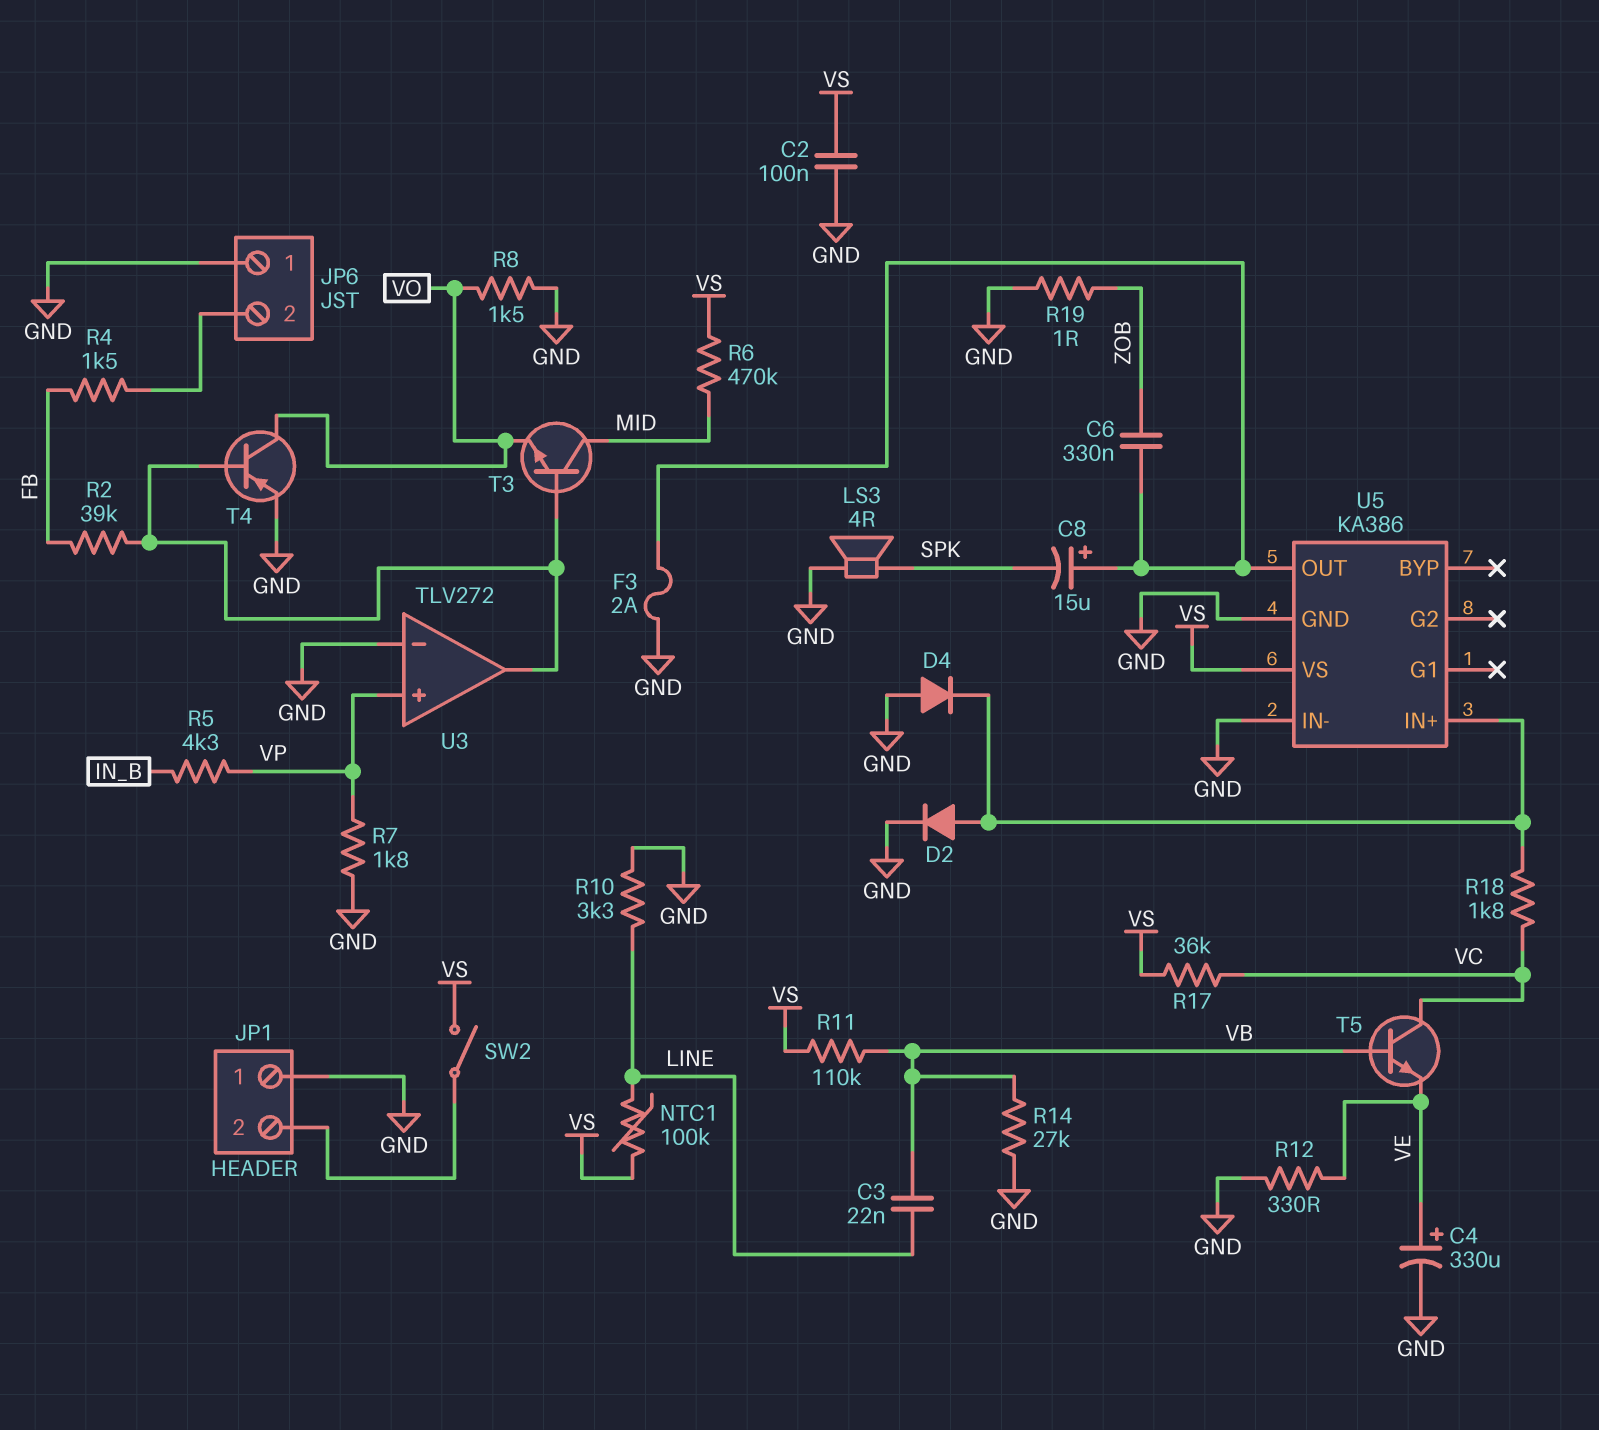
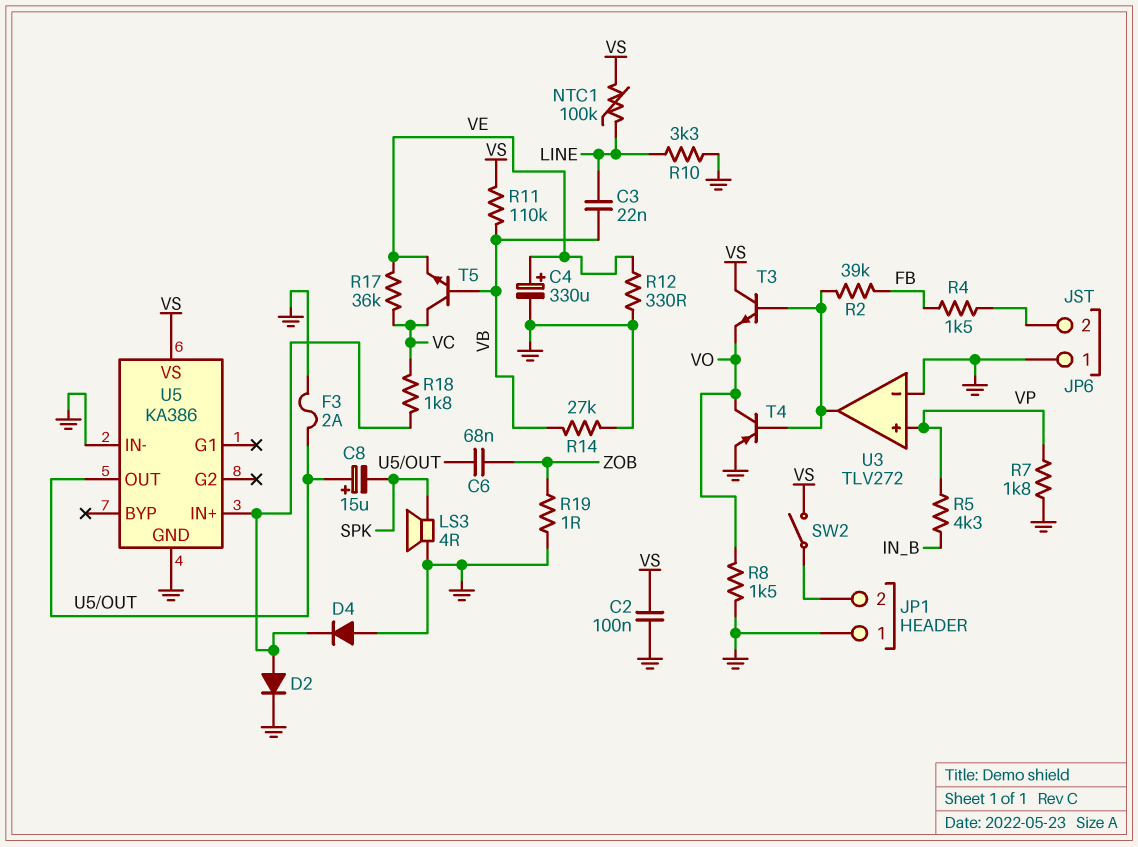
C6: 330nF (U5/OUT, ZOB) -> 68nF (U5/OUT, ZOB)
R6: 470k (MID, VS) -> none
R17: 36k (VC, VS) -> 36k (VC, VE)
T3: NPN (B U3/out, C MID, E VO) -> NPN (B U3/out, C VS, E VO)

